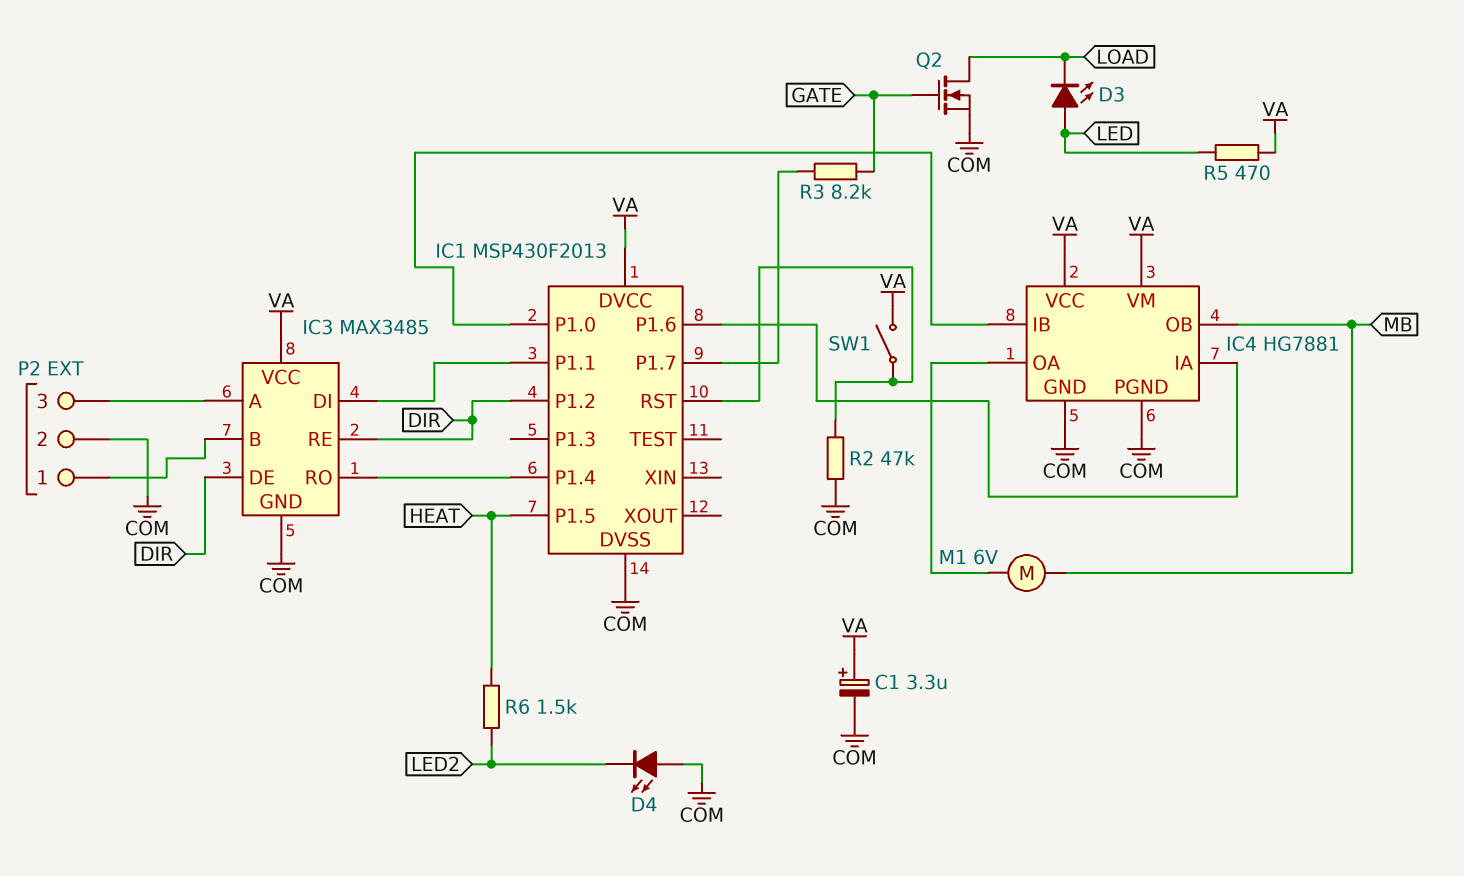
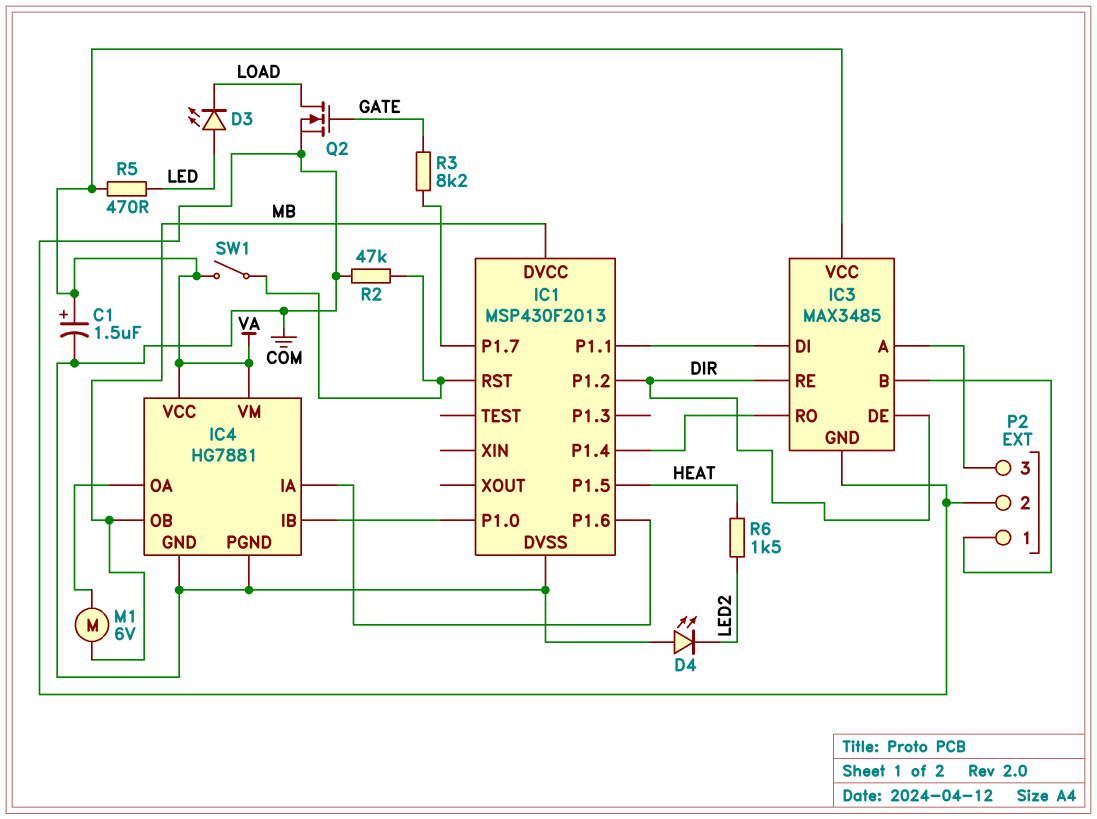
C1: 3.3uF (plus VA, minus COM) -> 1.5uF (plus VA, minus COM)
IC1 pin DVCC: VA -> MB

